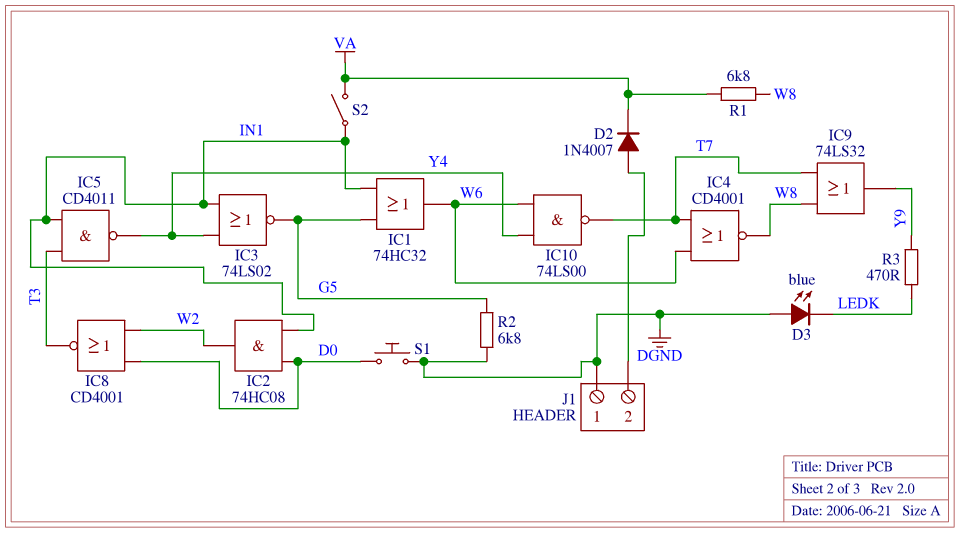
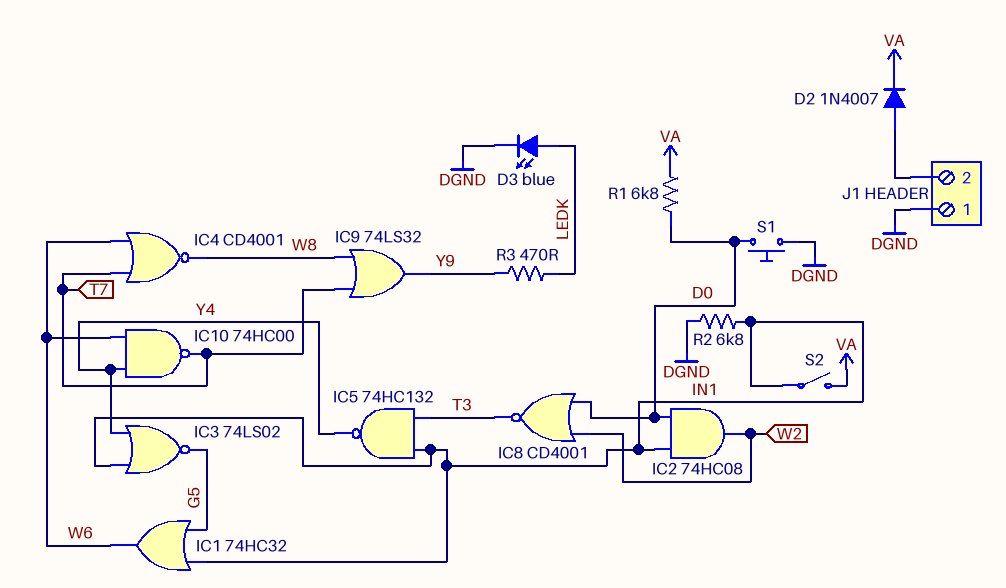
D3: LED blue (A DGND, K LEDK) -> LED blue (A LEDK, K DGND)
IC5: NAND CD4011 (in IN1, in T3, out Y4) -> NAND 74HC132 (in IN1, in T3, out Y4)
IC10: NAND 74LS00 (in W6, in Y4, out T7) -> NAND 74HC00 (in W6, in Y4, out T7)
R1: 6.8k (VA, W8) -> 6.8k (D0, VA)
R2: 6.8k (DGND, G5) -> 6.8k (DGND, IN1)

